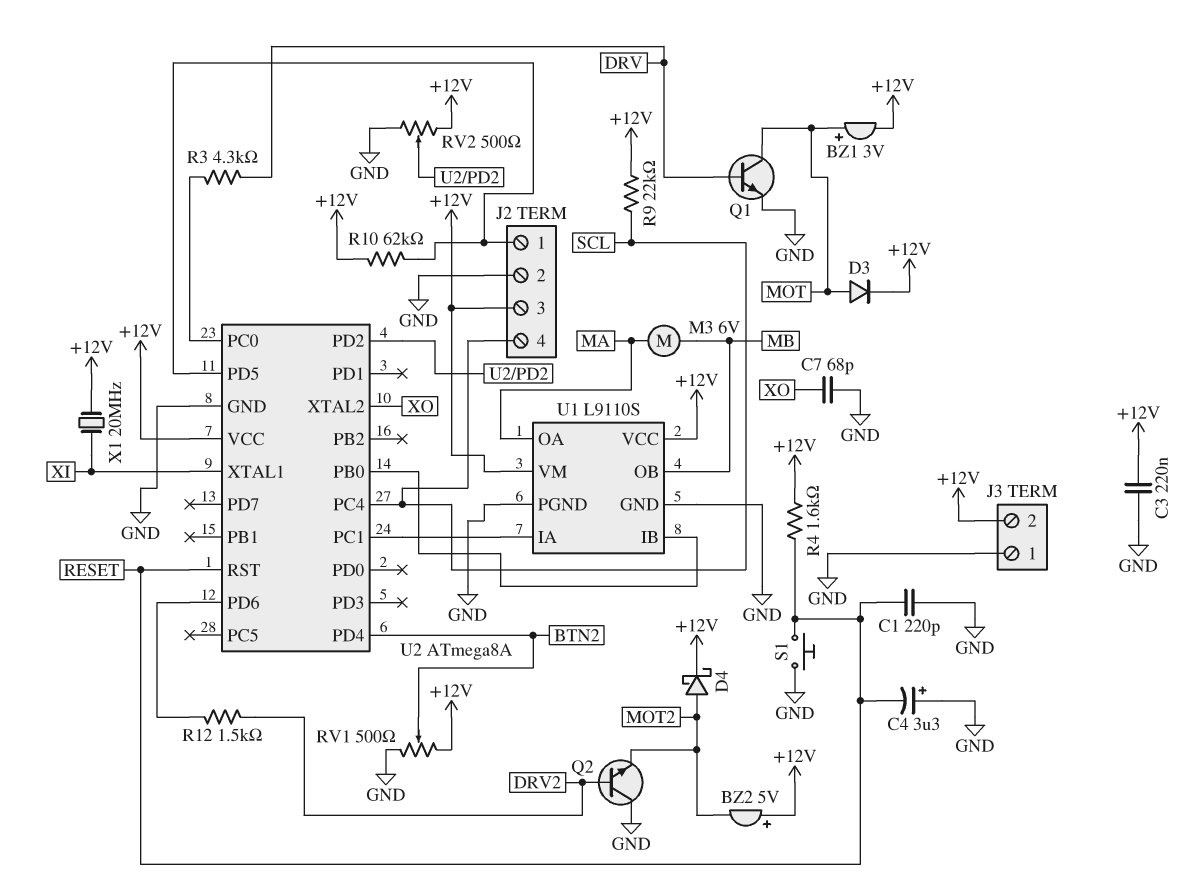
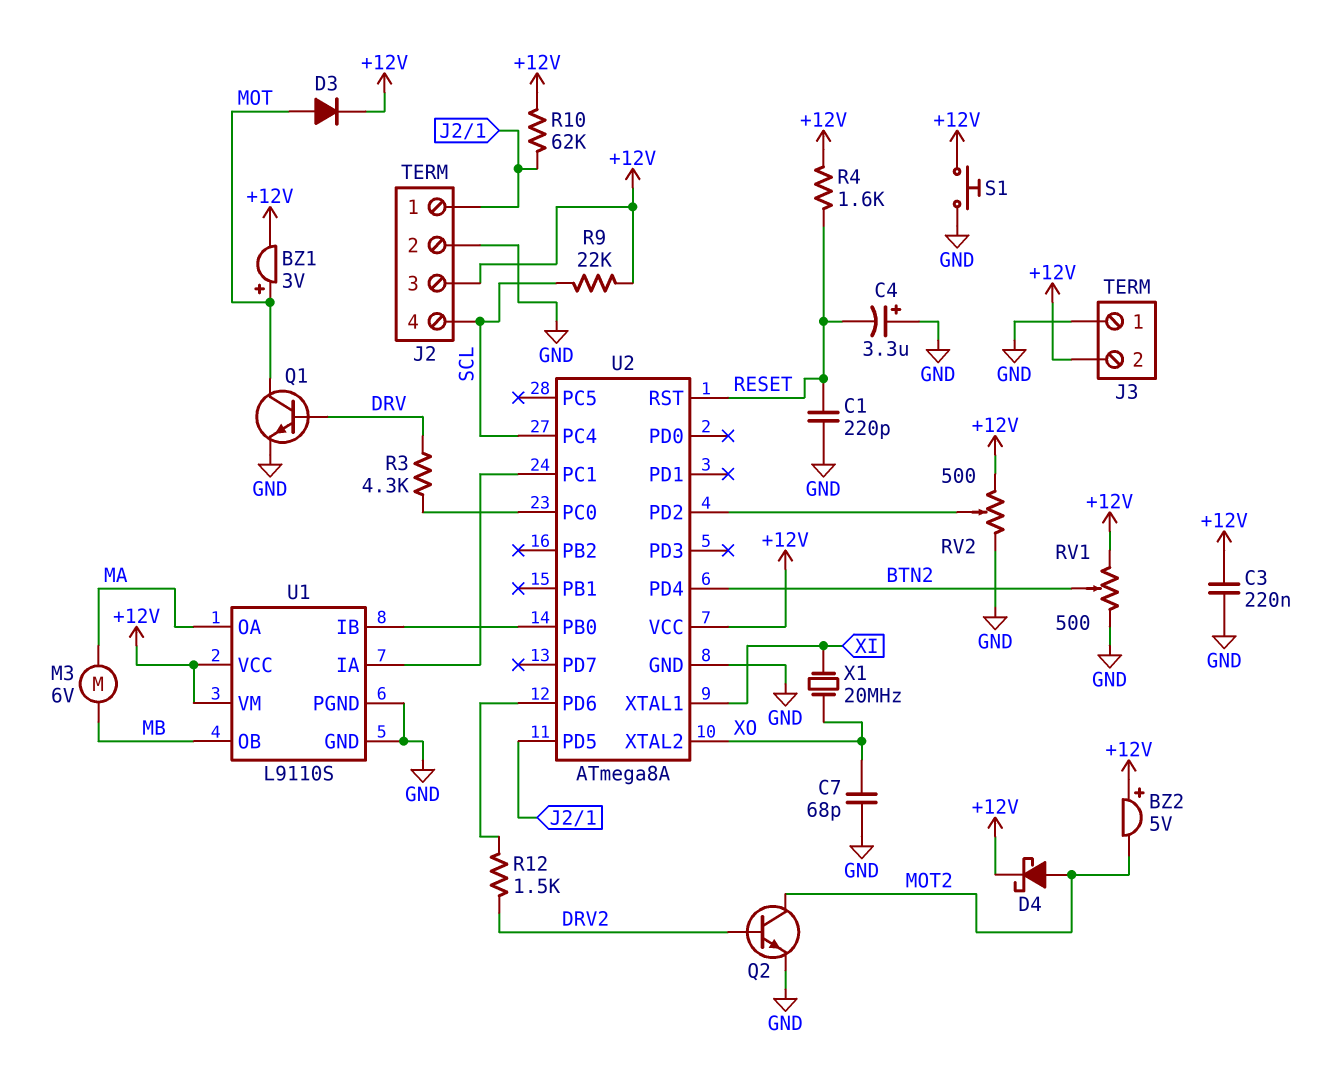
Q2: NPN (B DRV2, C GND, E MOT2) -> NPN (B DRV2, C MOT2, E GND)
S1: button (GND, RESET) -> button (+12V, GND)
X1: 20MHz (+12V, XI) -> 20MHz (XI, XO)

